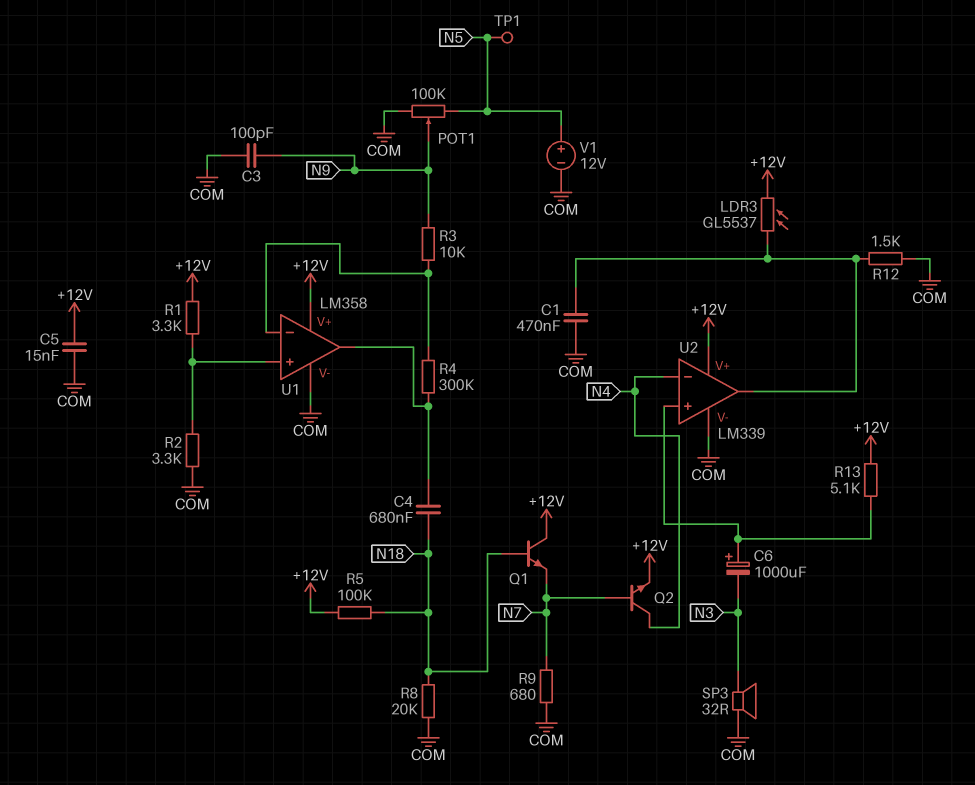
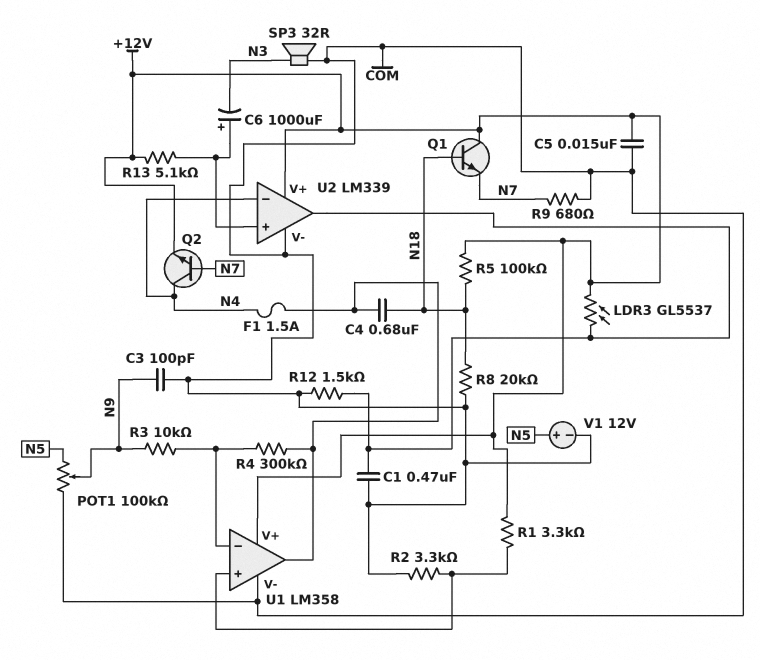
F1: none -> 1.5A (N4, U1/out)
TP1: test point (N5) -> none

